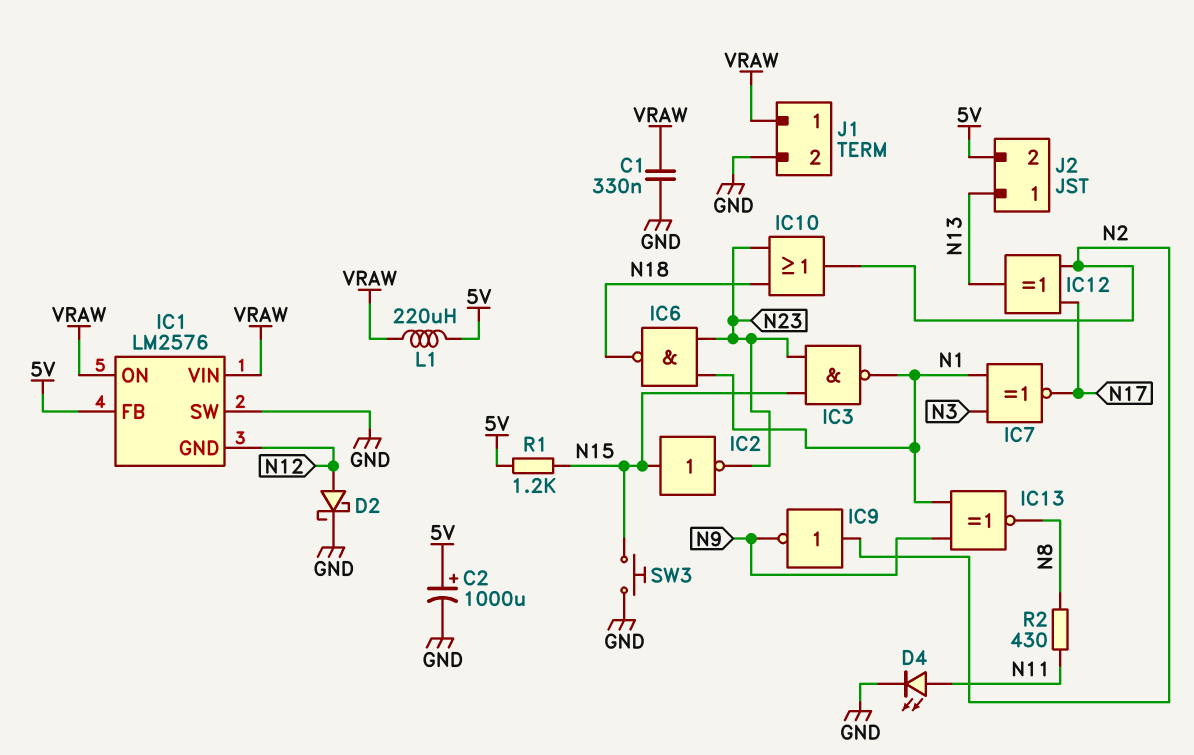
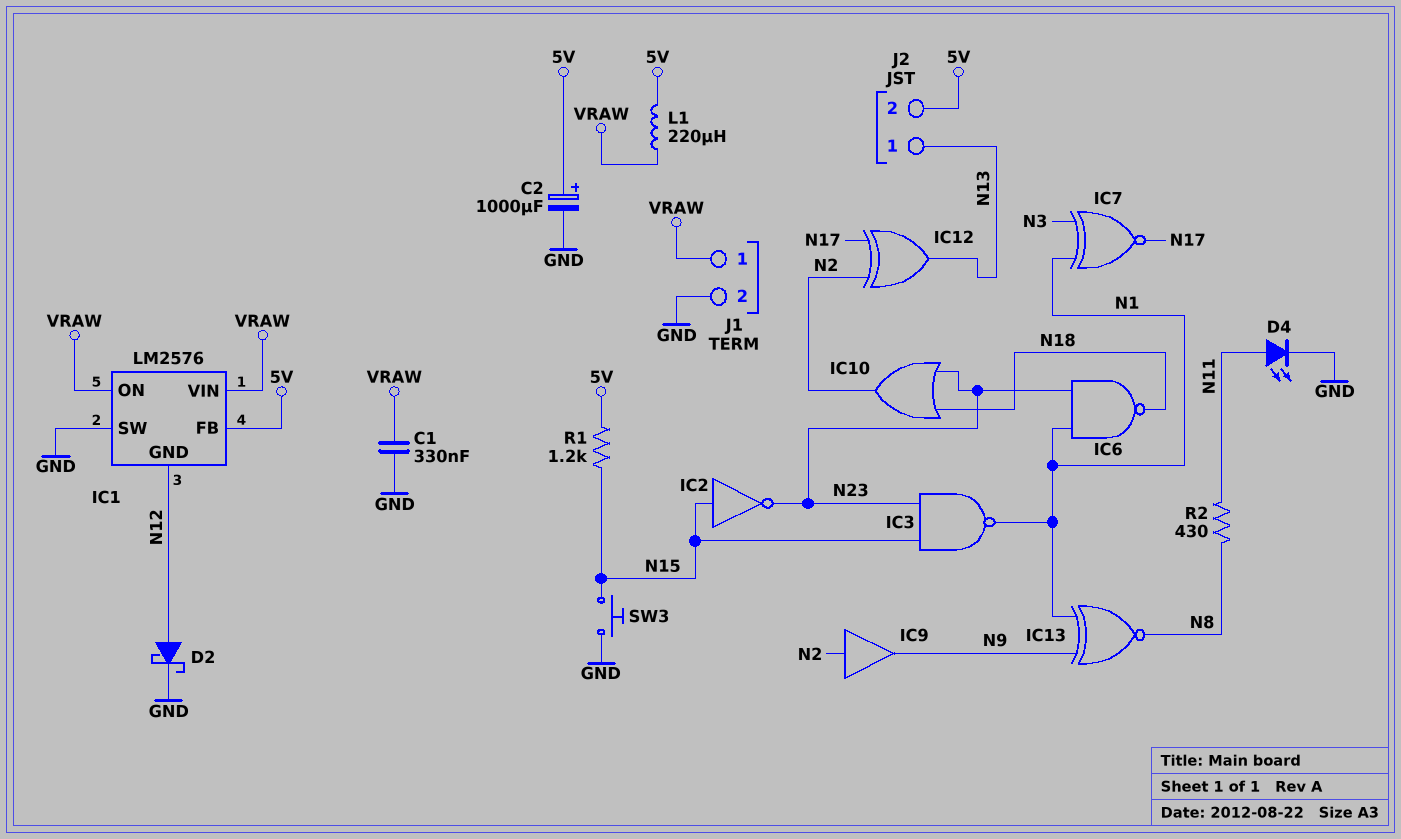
IC9: NOT (in N2, out N9) -> buffer (in N2, out N9)

